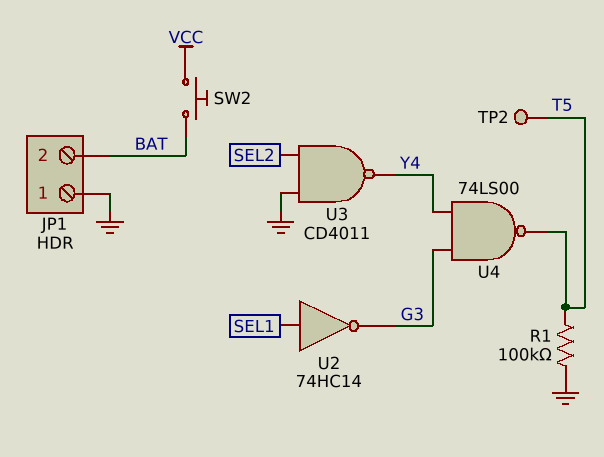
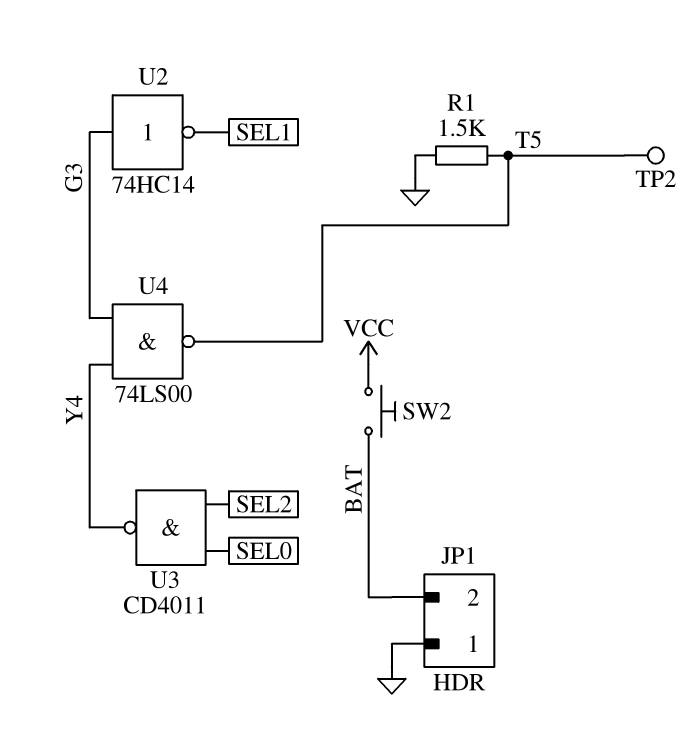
R1: 100k (GND, T5) -> 1.5k (GND, T5)
U2: NOT 74HC14 (in SEL1, out G3) -> NOT 74HC14 (in G3, out SEL1)
U3: NAND CD4011 (in GND, in SEL2, out Y4) -> NAND CD4011 (in SEL0, in SEL2, out Y4)

